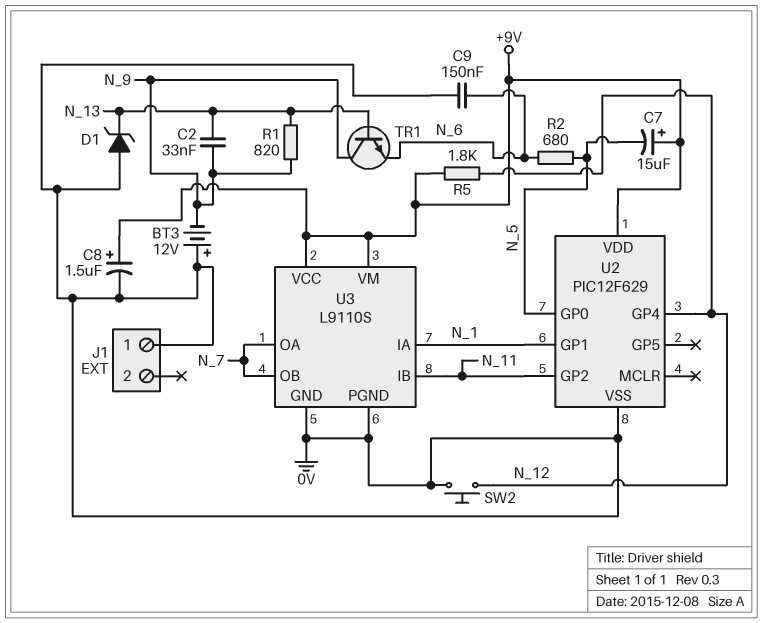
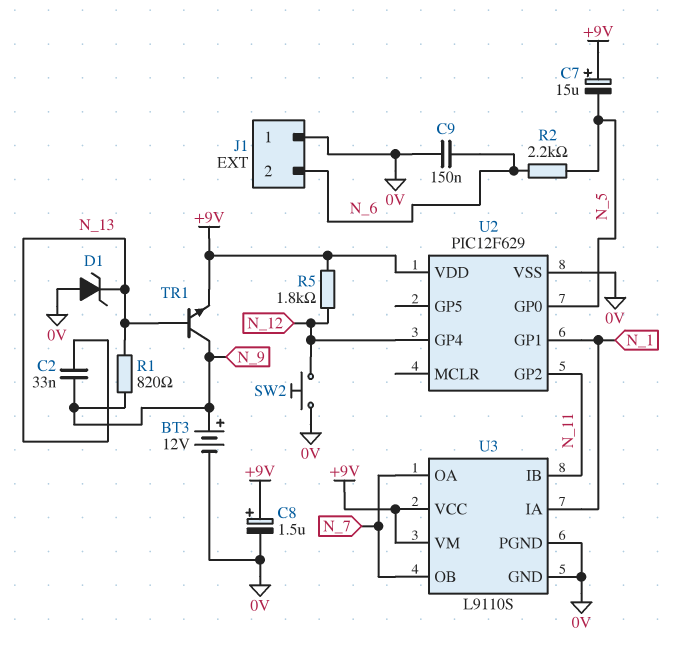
BT3: 12V (plus 0V, minus N_9) -> 12V (plus N_9, minus 0V)
J1 pin 2: none -> N_6
R2: 680 (N_5, N_6) -> 2.2k (N_5, N_6)
TR1: NPN (B N_13, C N_9, E N_6) -> NPN (B N_13, C N_9, E +9V)

